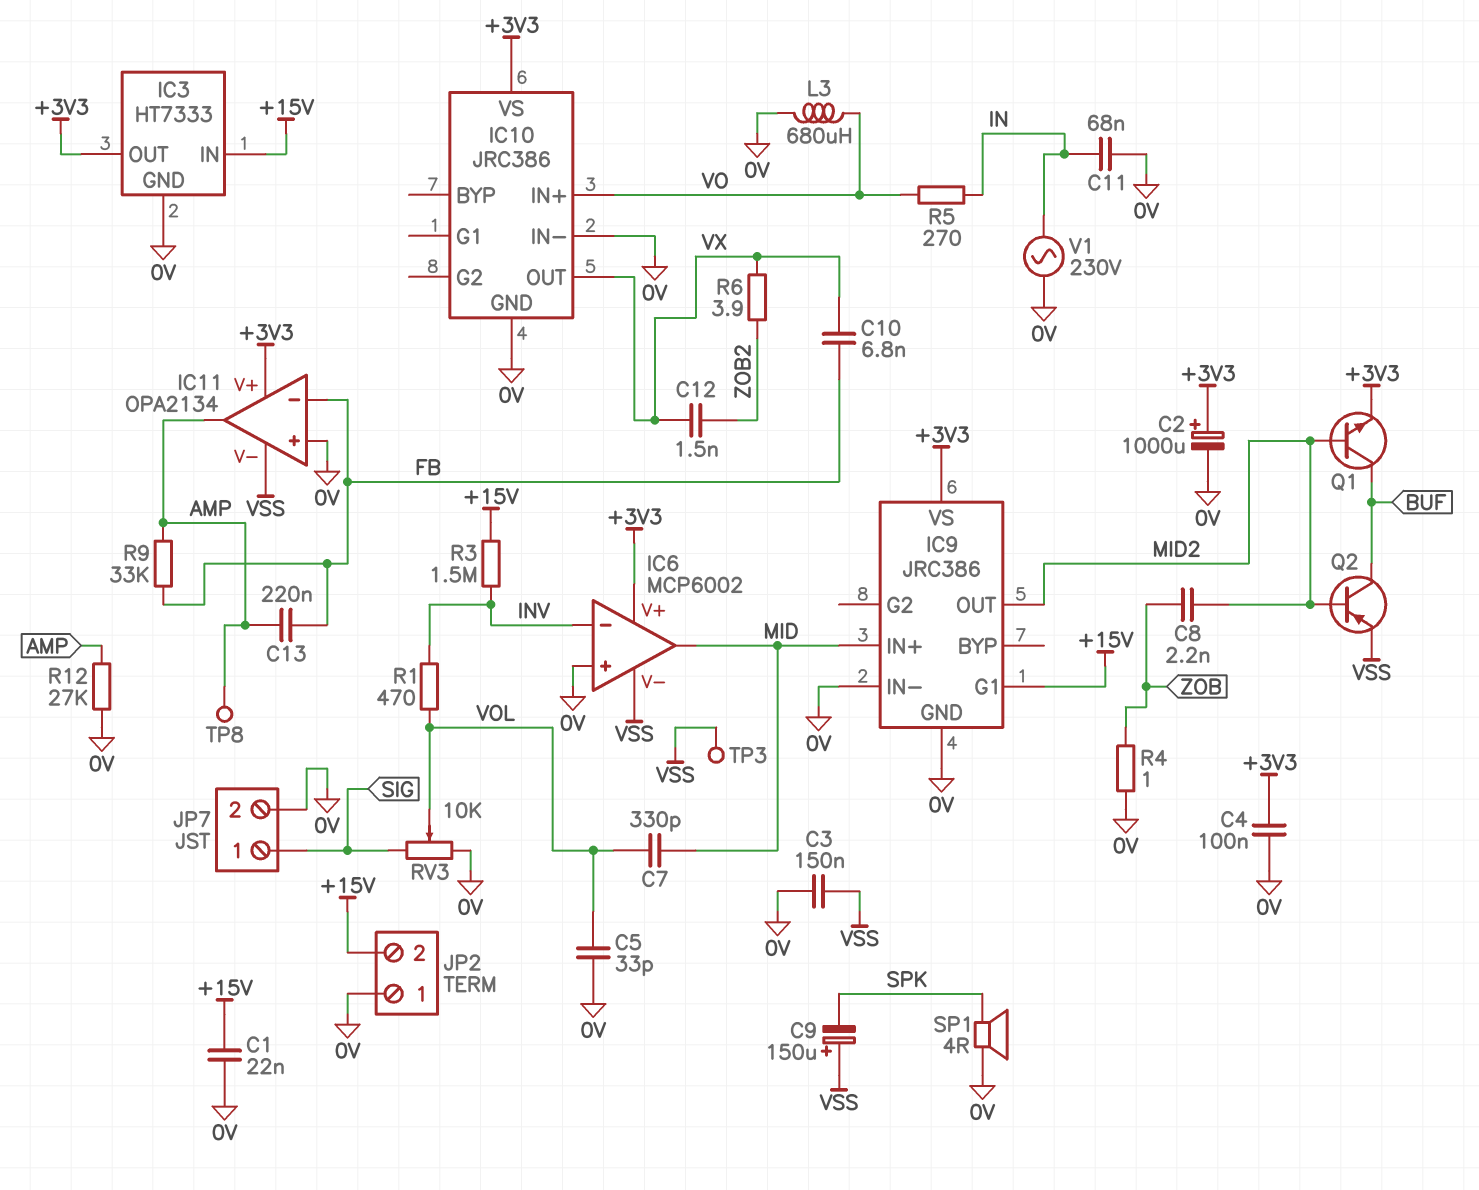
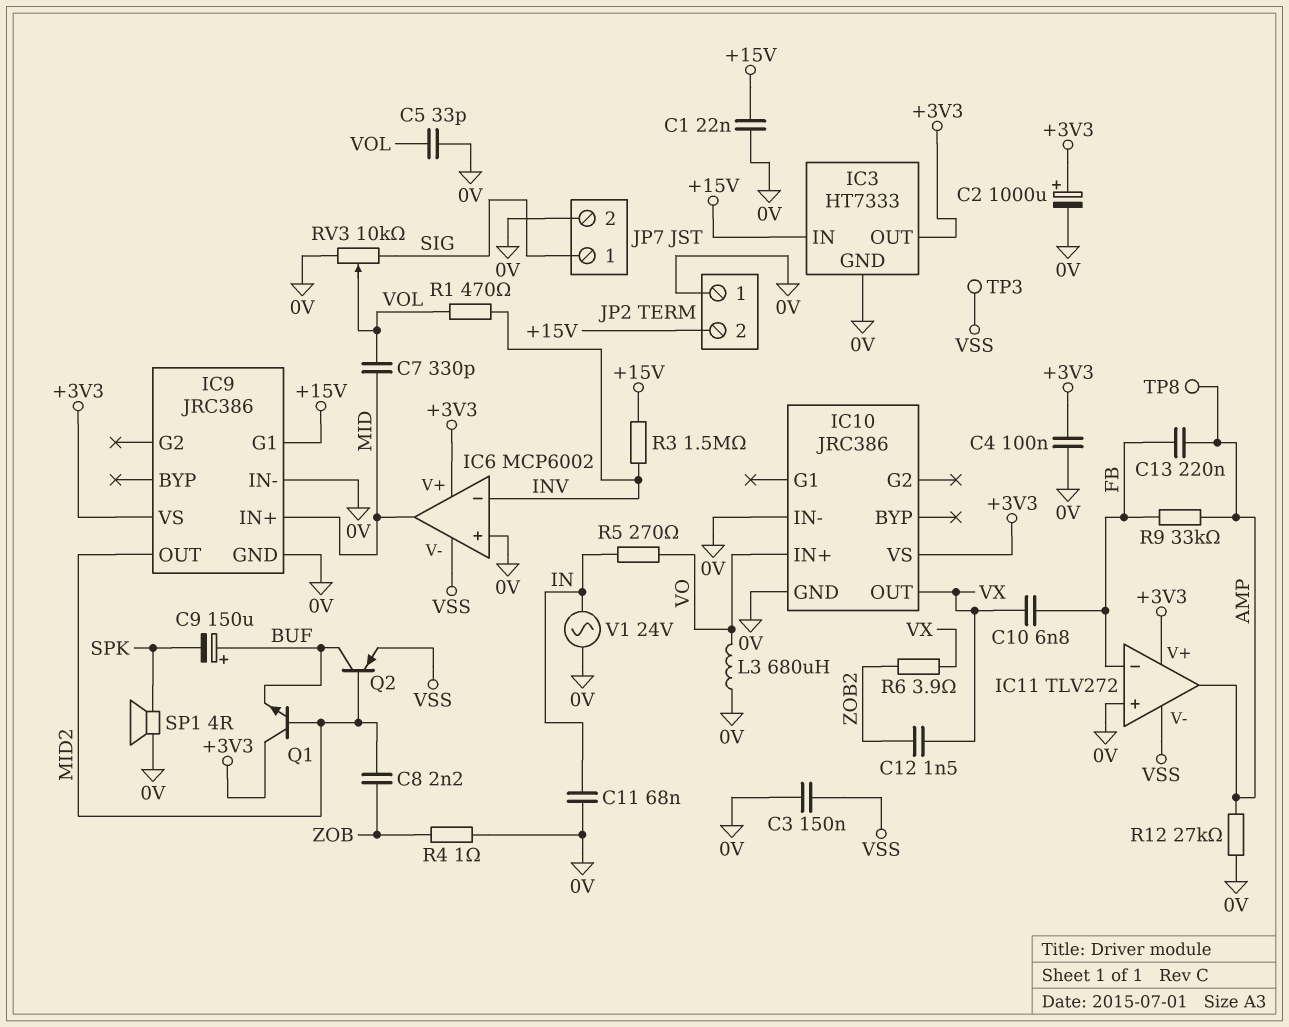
C9: 150uF (plus VSS, minus SPK) -> 150uF (plus BUF, minus SPK)
IC11: OPA2134 -> TLV272
Q1: NPN (B MID2, C BUF, E +3V3) -> NPN (B MID2, C +3V3, E BUF)
V1: AC 230V (0V, IN) -> AC 24V (0V, IN)

